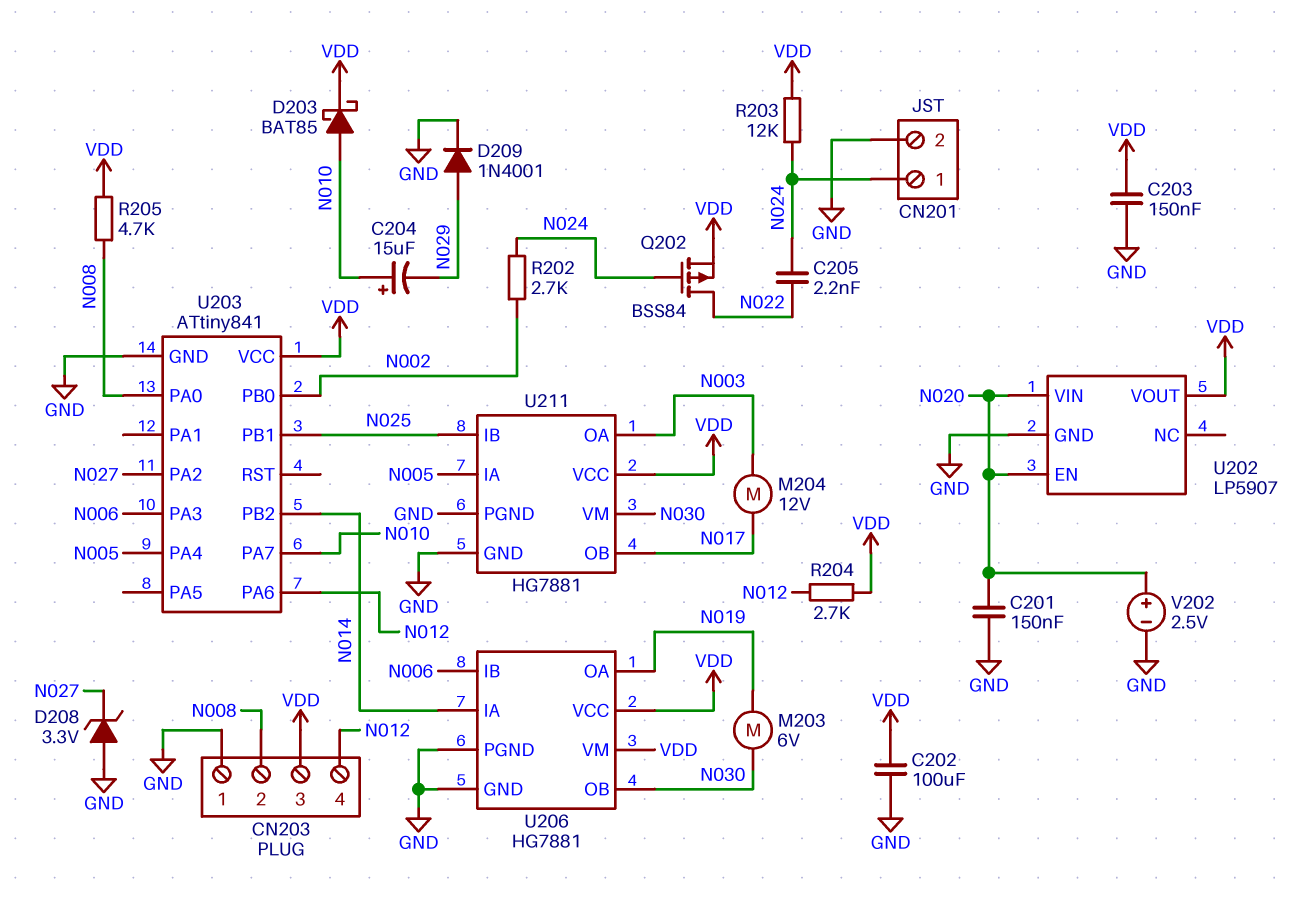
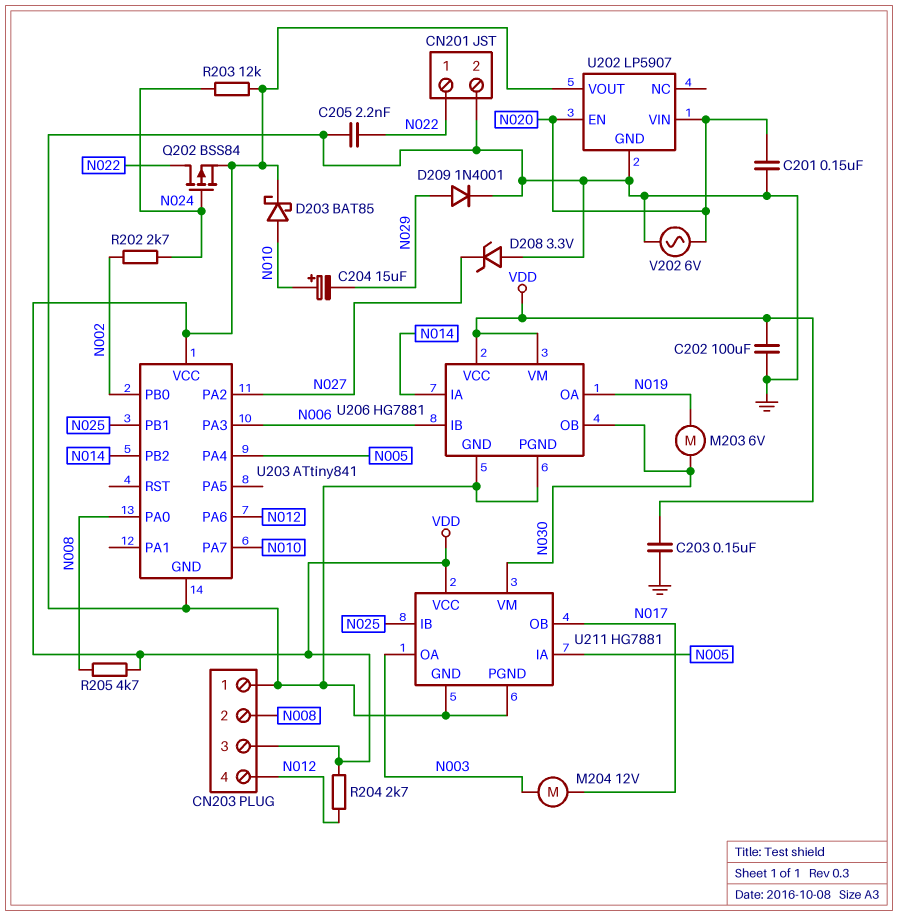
C205: 2.2nF (N022, N024) -> 2.2nF (GND, N022)
CN201 pin 1: N024 -> N022
V202: 2.5V (plus N020, minus GND) -> AC 6V (GND, N020)

